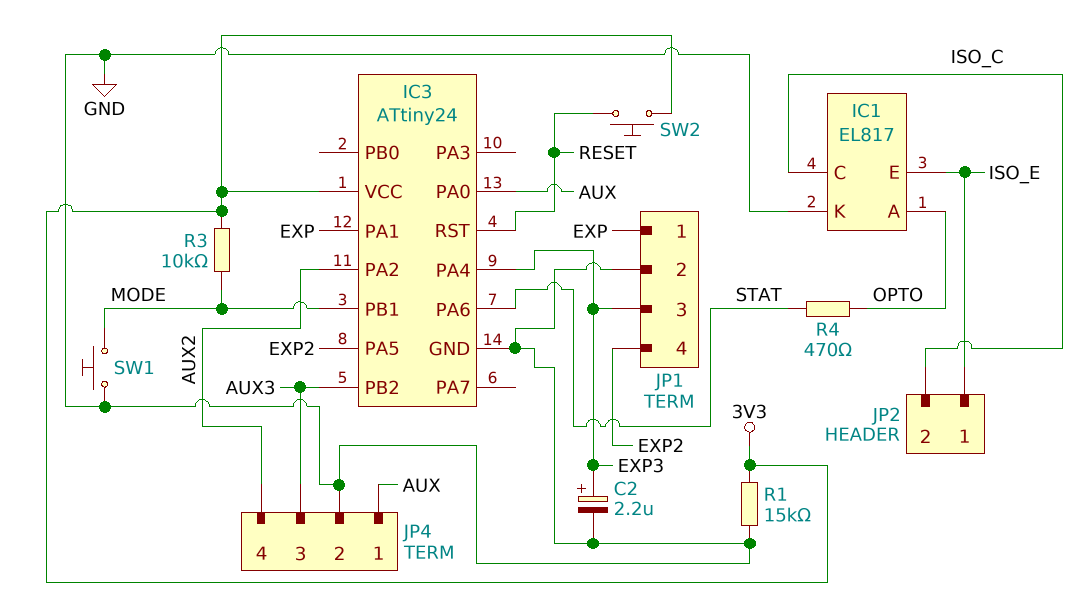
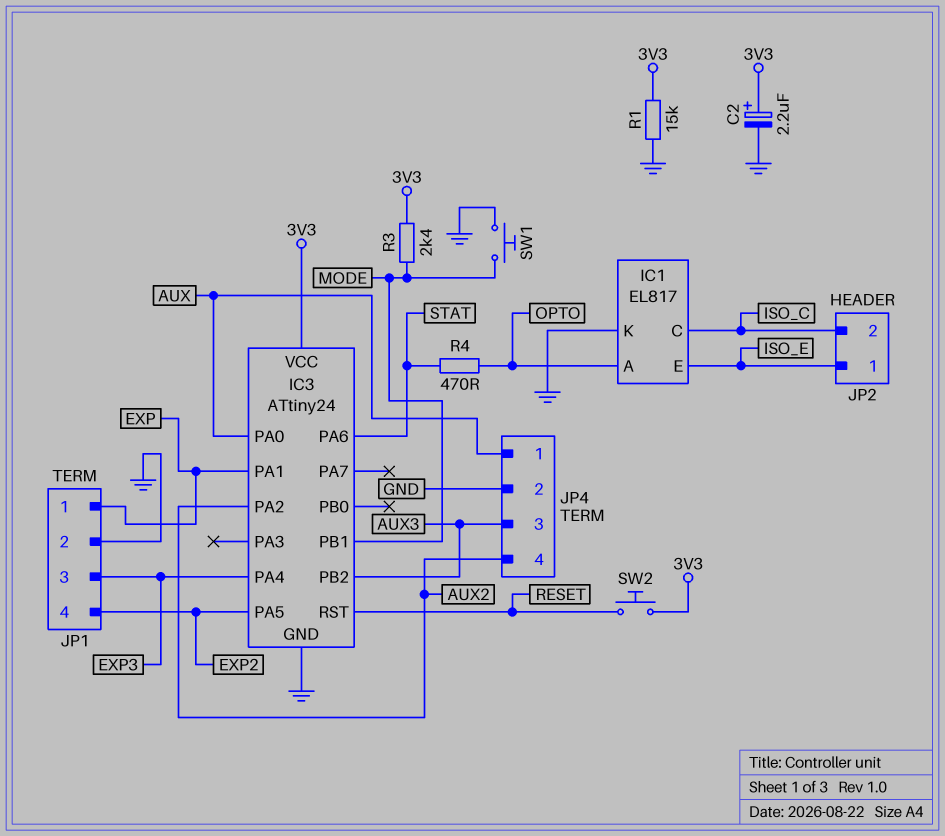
C2: 2.2uF (plus EXP3, minus GND) -> 2.2uF (plus 3V3, minus GND)
R3: 10k (3V3, MODE) -> 2.4k (3V3, MODE)

